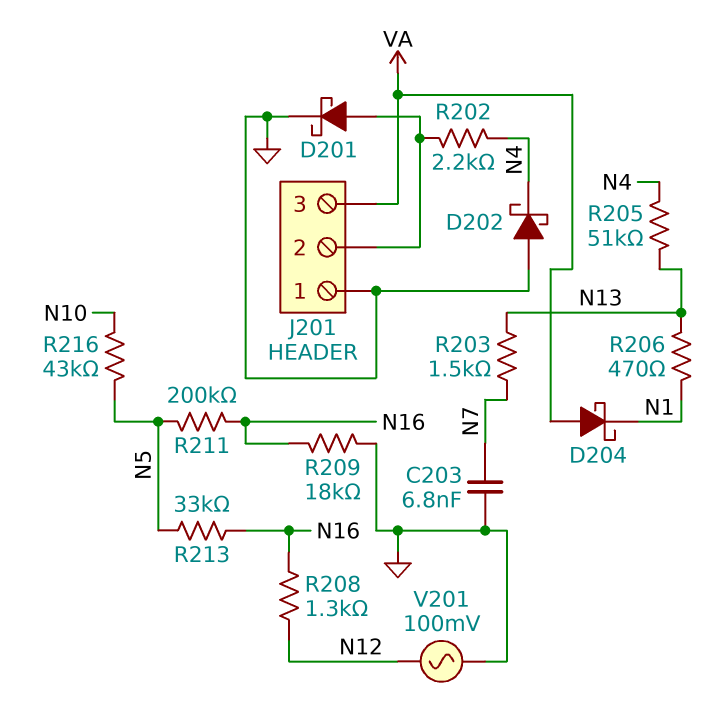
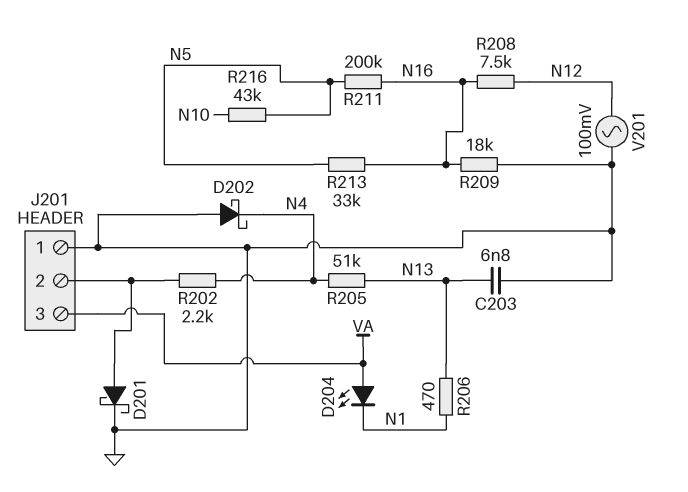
C203: 6.8nF (GND, N7) -> 6.8nF (GND, N13)
D204: schottky (A VA, K N1) -> LED (A VA, K N1)
R203: 1.5k (N7, N13) -> none
R208: 1.3k (N12, N16) -> 7.5k (N12, N16)

